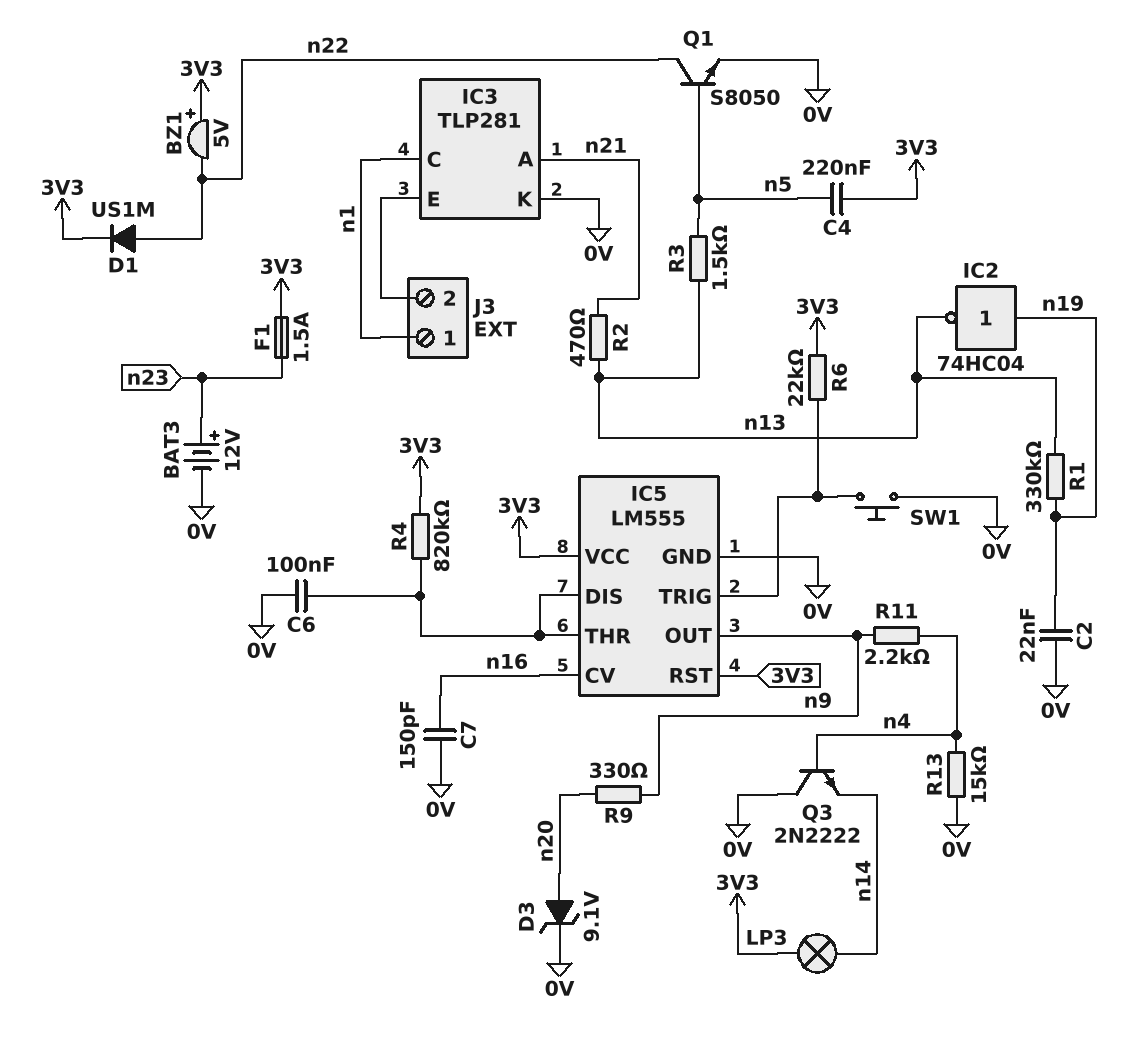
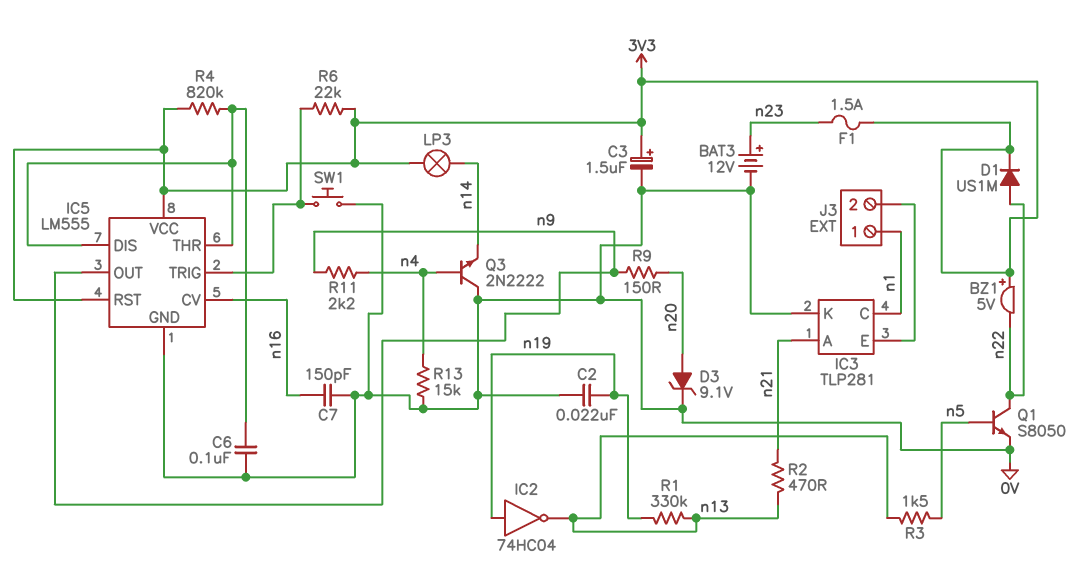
C3: none -> 1.5uF (plus 3V3, minus 0V)
C4: 220nF (3V3, n5) -> none
R9: 330 (n9, n20) -> 150 (n9, n20)

